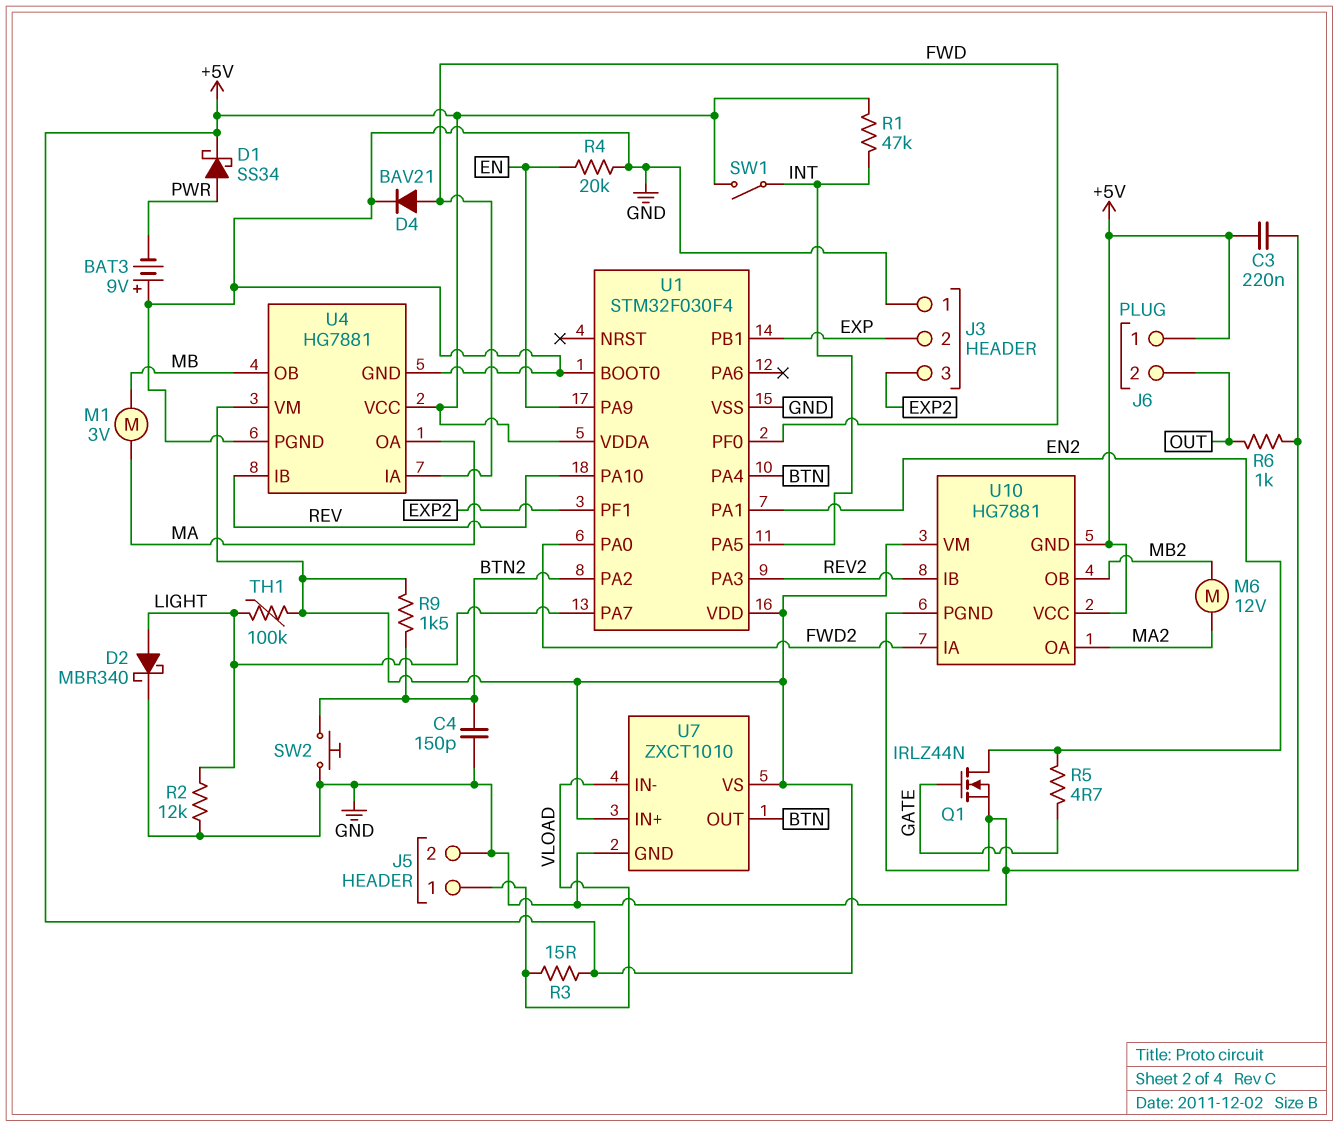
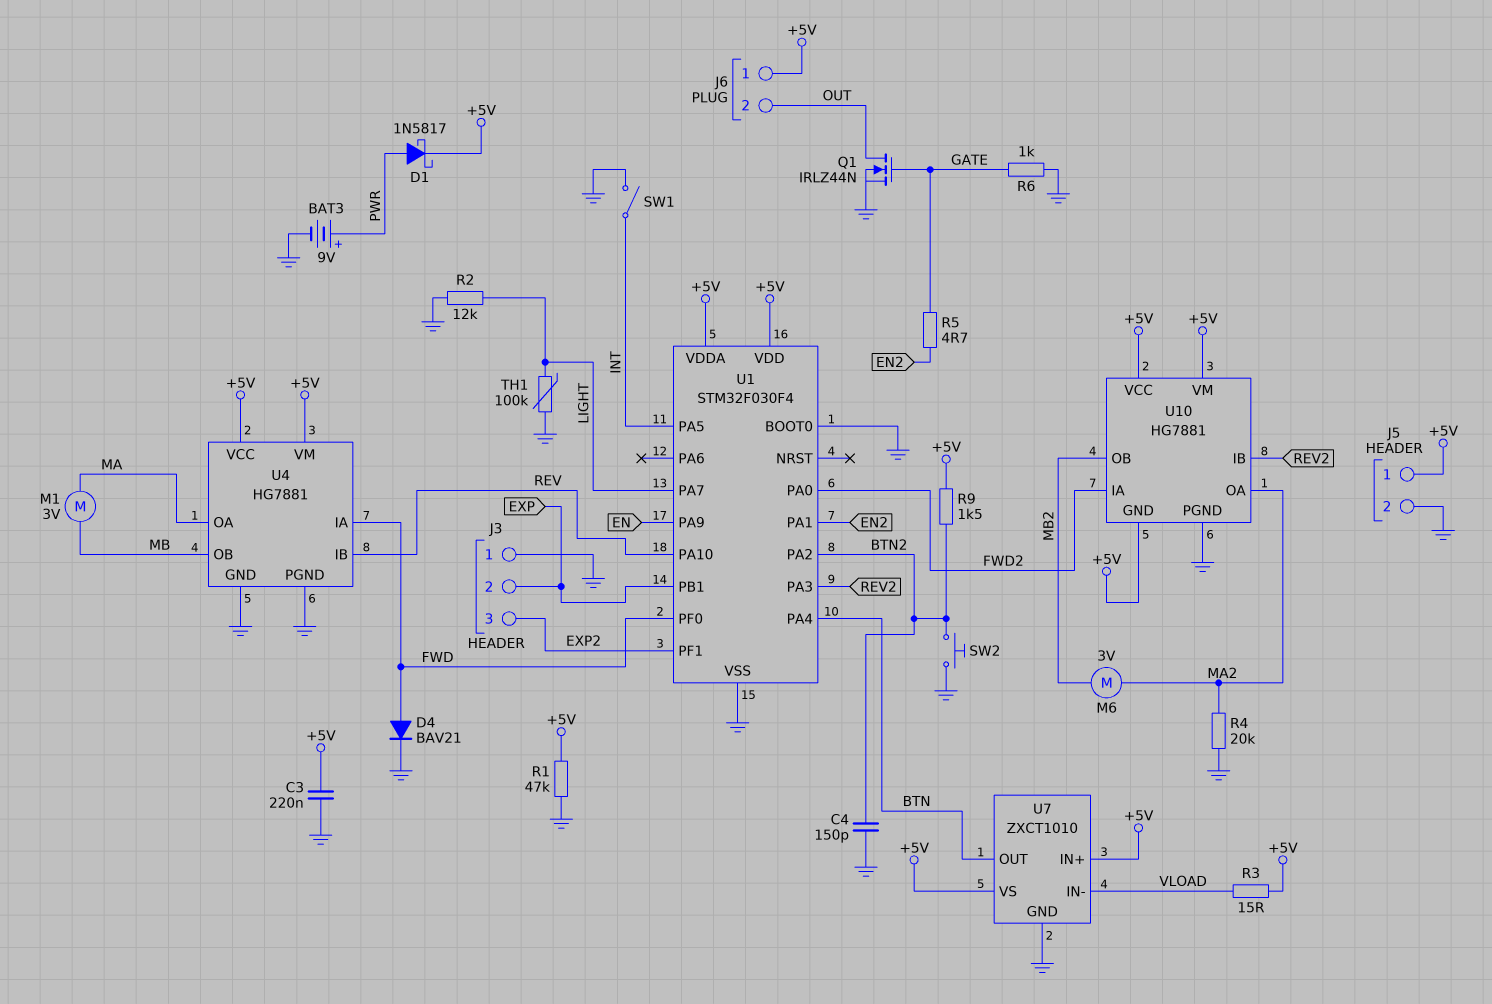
BAT3: 9V (plus GND, minus PWR) -> 9V (plus PWR, minus GND)
D1: schottky SS34 (A PWR, K +5V) -> schottky 1N5817 (A PWR, K +5V)
D2: schottky MBR340 (A LIGHT, K GND) -> none
J5 pin 1: VLOAD -> +5V
M6: motor 12V (MA2, MB2) -> motor 3V (MA2, MB2)
Q1: NMOS IRLZ44N (G GATE, D EN2, S GND) -> NMOS IRLZ44N (G GATE, D OUT, S GND)
R1: 47k (+5V, INT) -> 47k (+5V, GND)
R4: 20k (EN, GND) -> 20k (GND, MA2)
R6: 1k (GND, OUT) -> 1k (GATE, GND)
SW1: switch (+5V, INT) -> switch (GND, INT)
TH1: 100k (+5V, LIGHT) -> 100k (GND, LIGHT)

